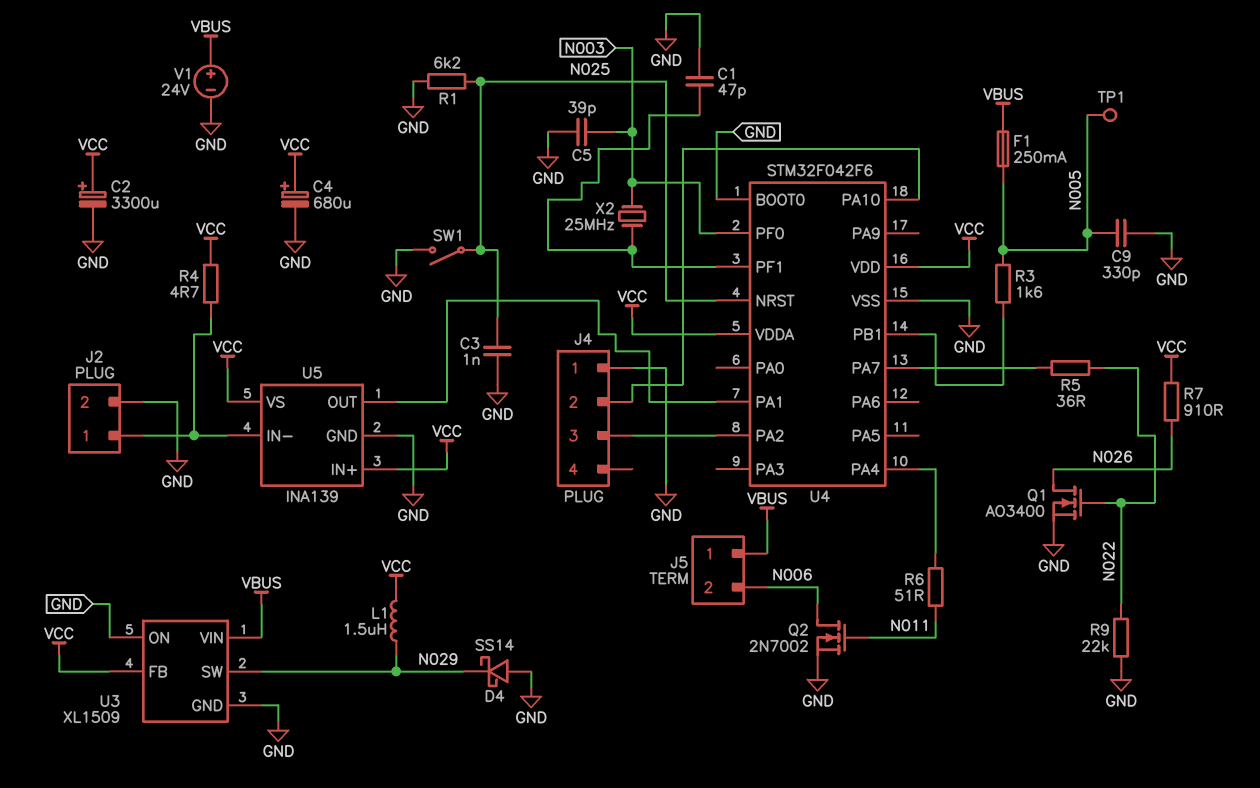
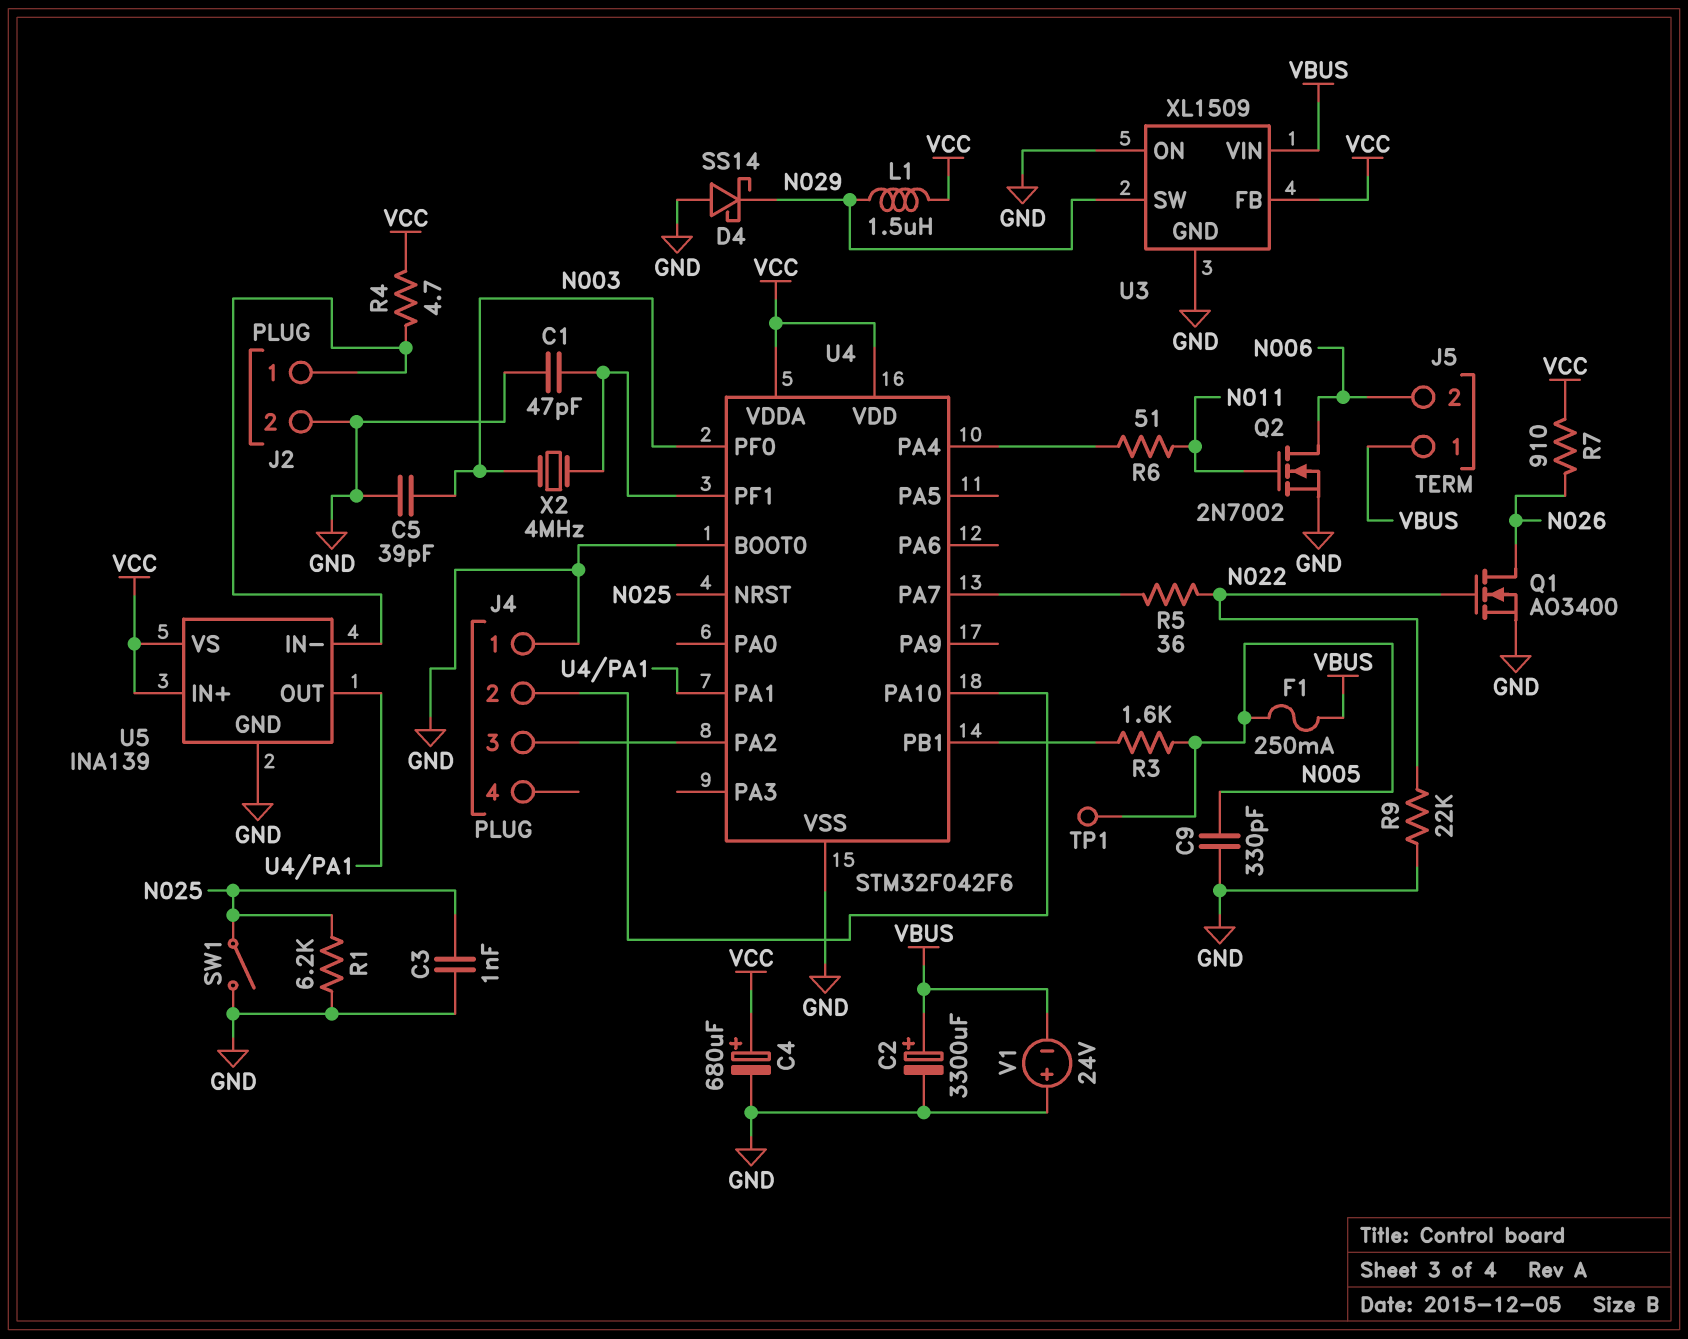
C2: 3300uF (plus VCC, minus GND) -> 3300uF (plus VBUS, minus GND)
V1: 24V (plus VBUS, minus GND) -> 24V (plus GND, minus VBUS)
X2: 25MHz (N003, U4/PF1) -> 4MHz (N003, U4/PF1)

